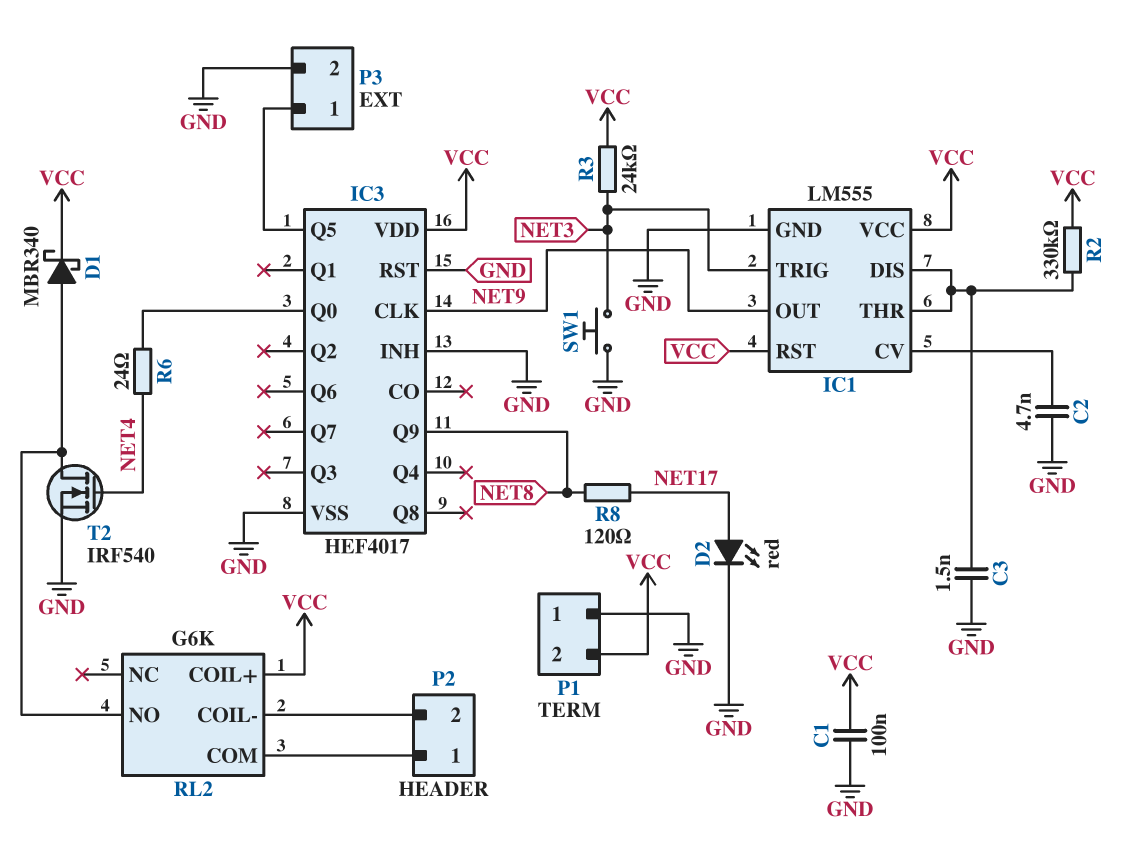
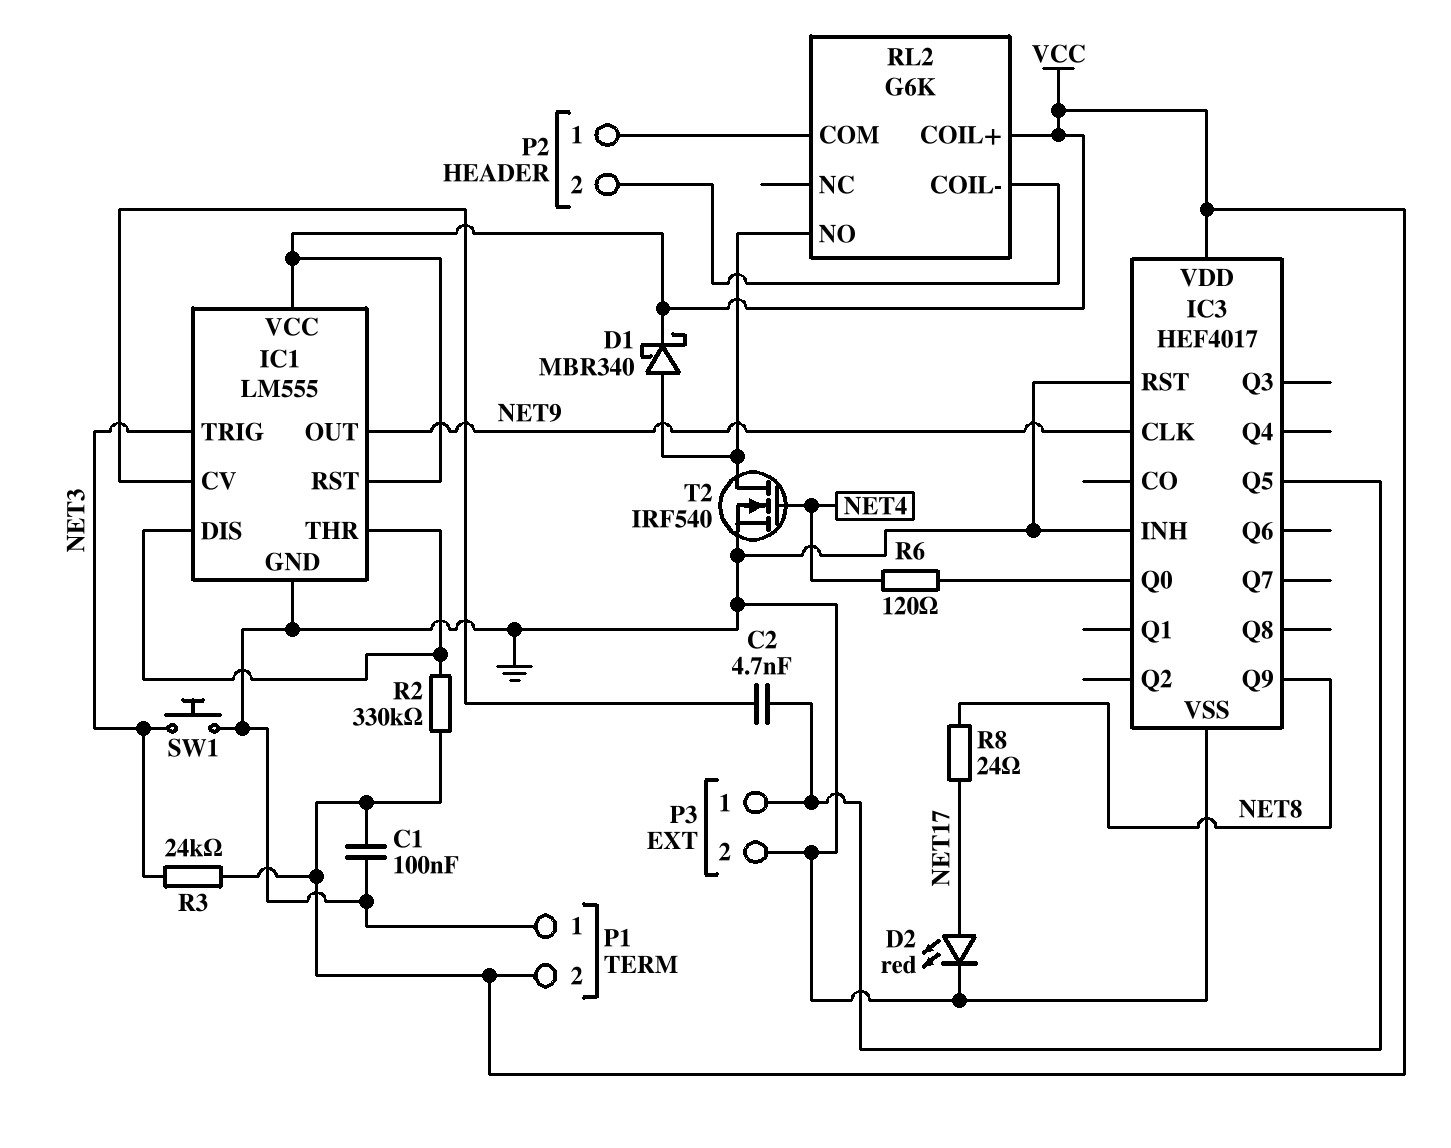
C2: 4.7nF (GND, IC1/CV) -> 4.7nF (IC1/CV, IC3/Q5)
C3: 1.5nF (GND, IC1/DIS) -> none
R6: 24 (IC3/Q0, NET4) -> 120 (IC3/Q0, NET4)
R8: 120 (NET8, NET17) -> 24 (NET8, NET17)

